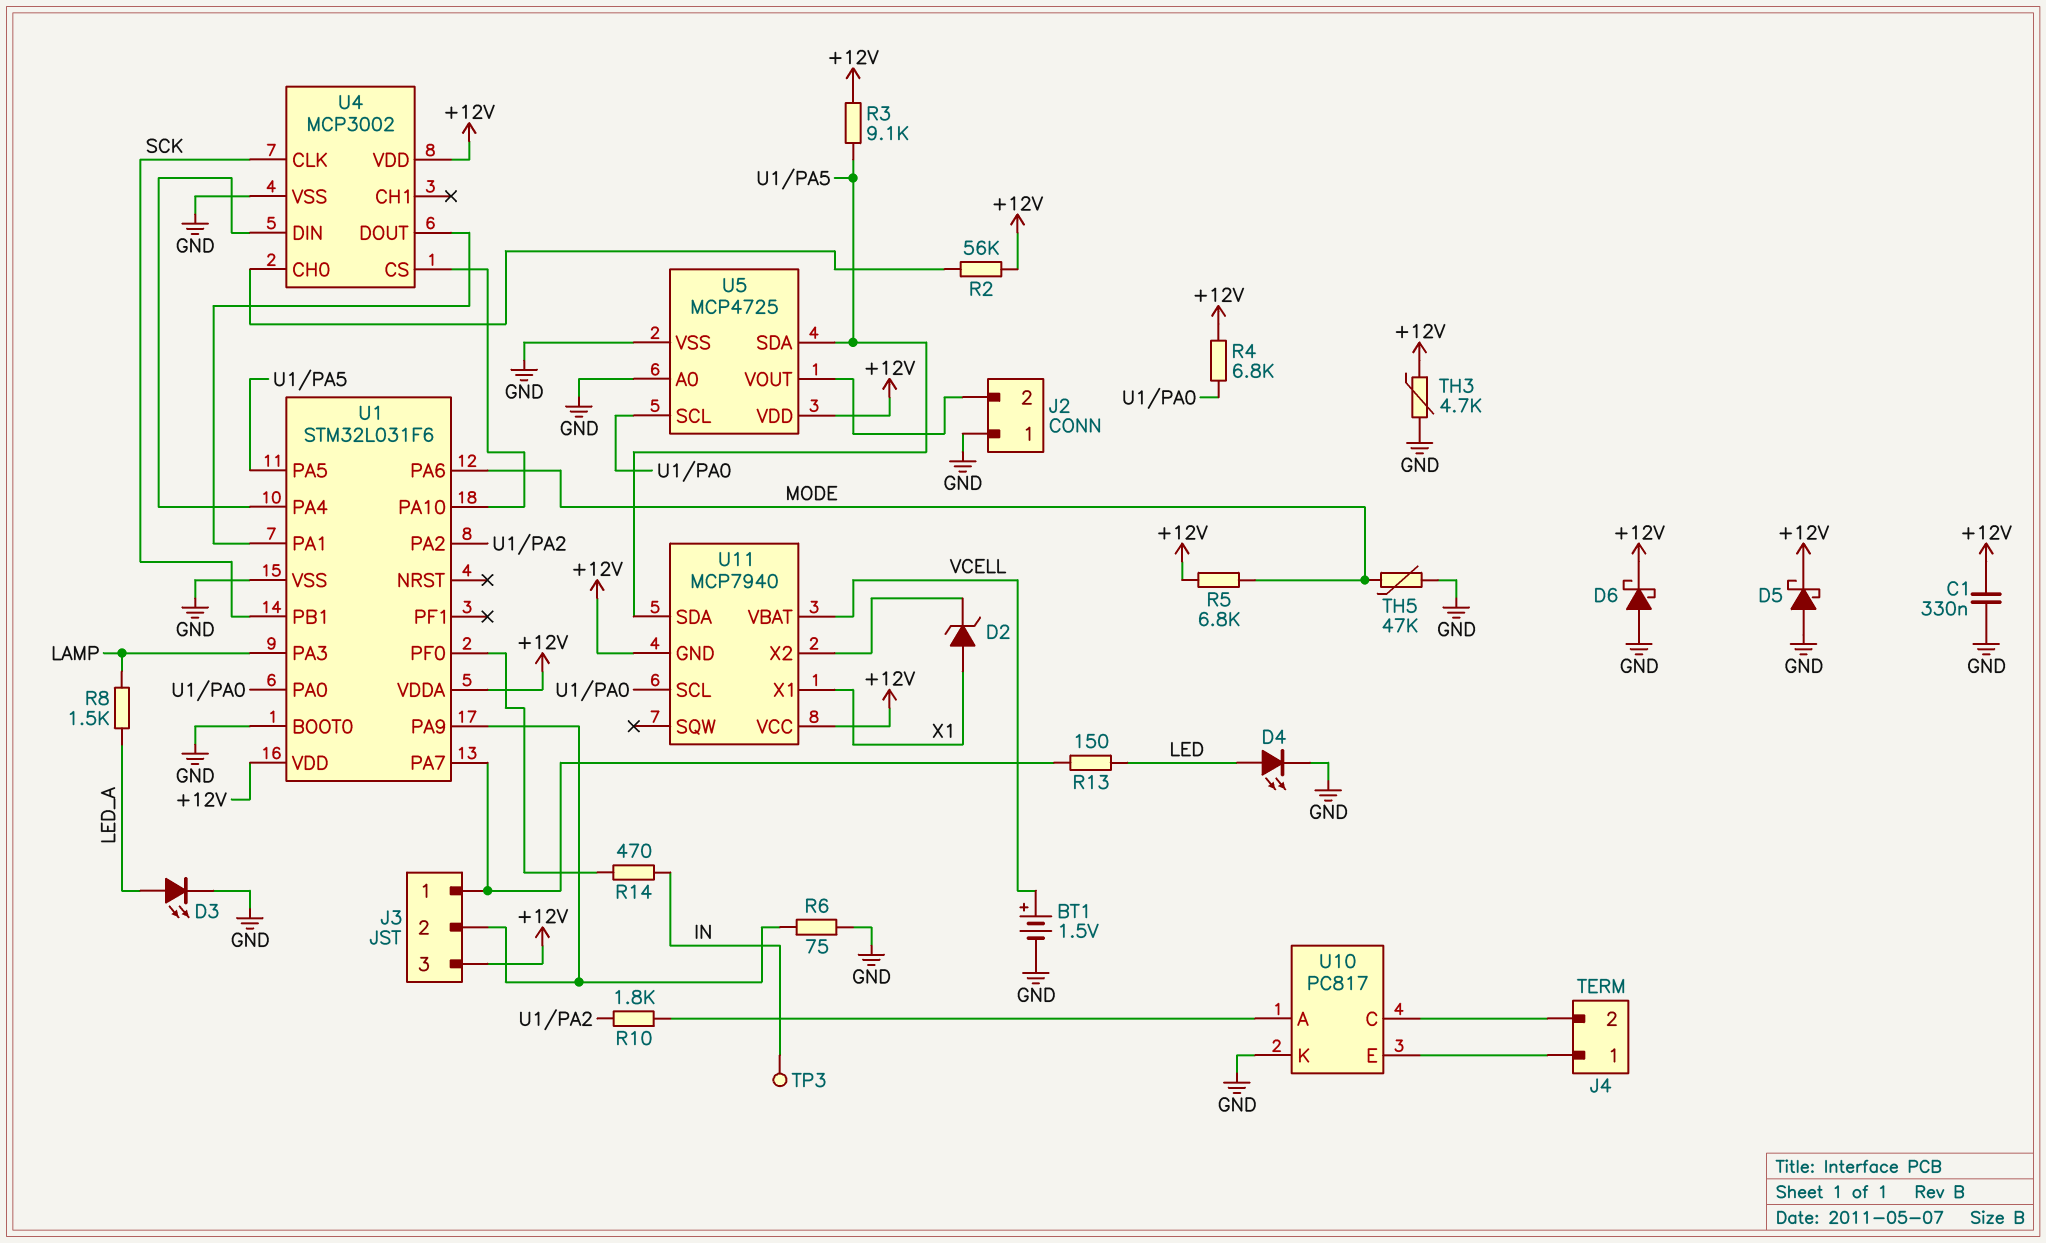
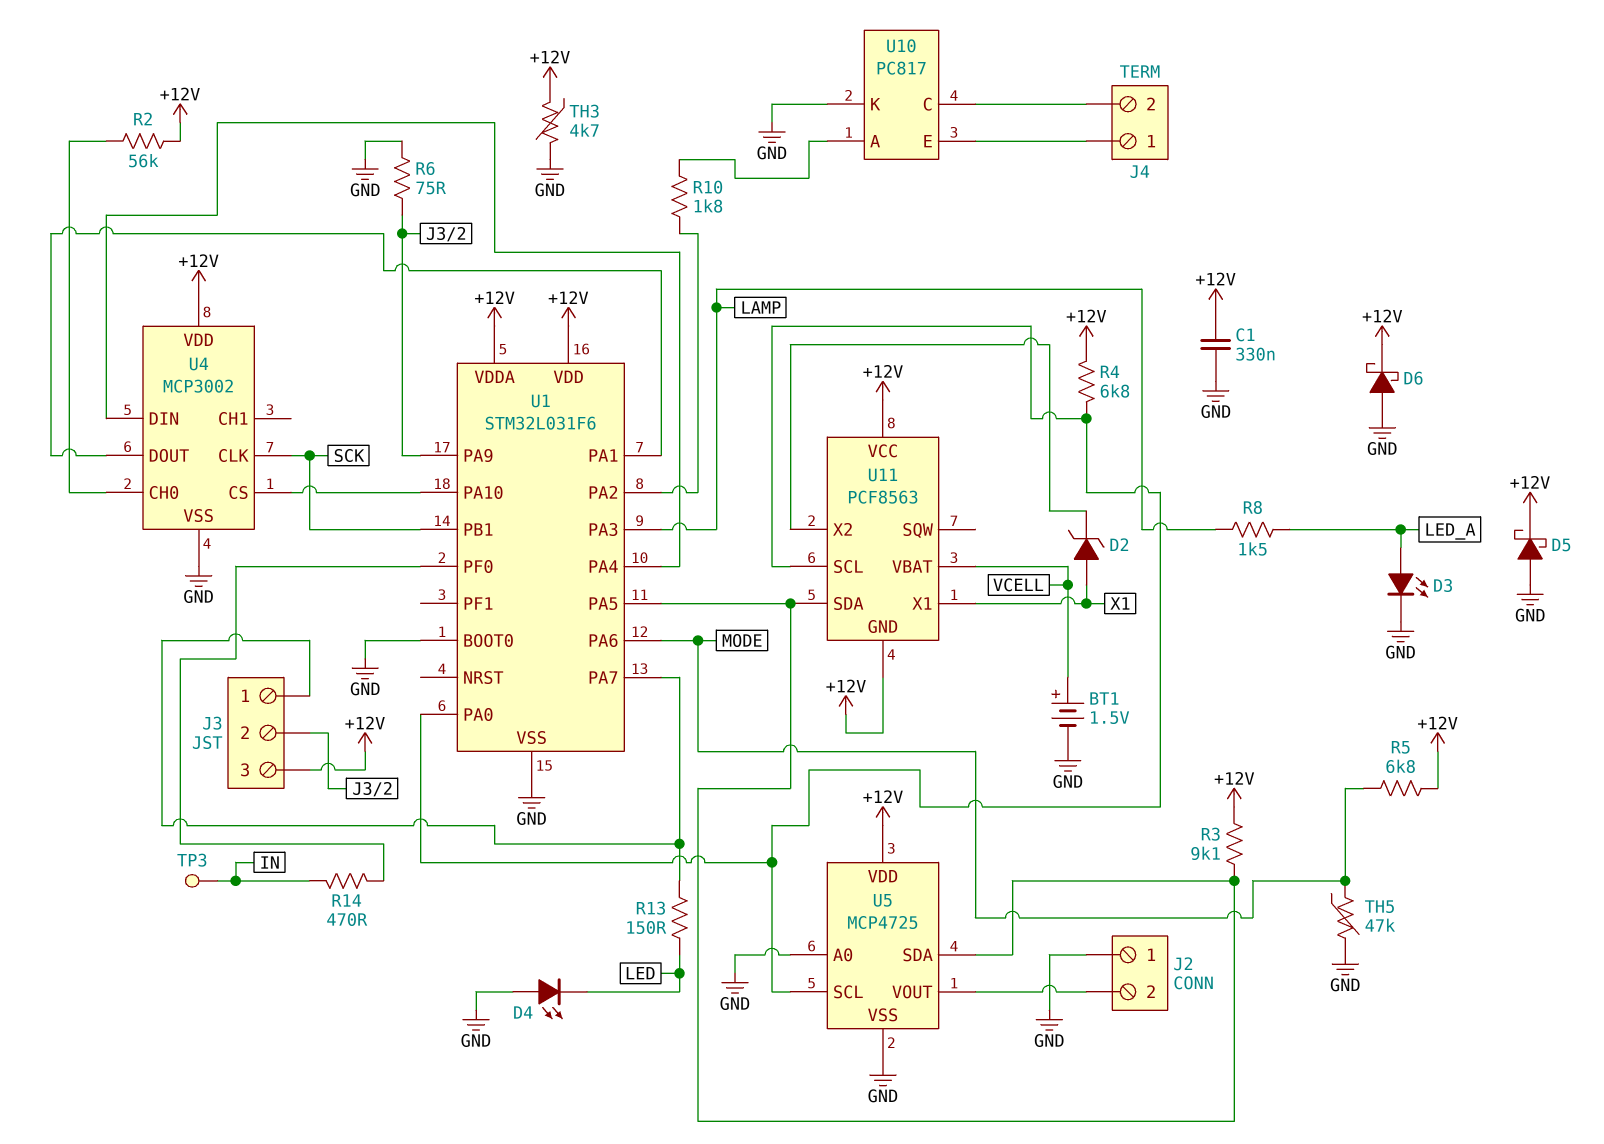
D4: LED (A LED, K GND) -> LED (A GND, K LED)
U11: MCP7940 -> PCF8563

